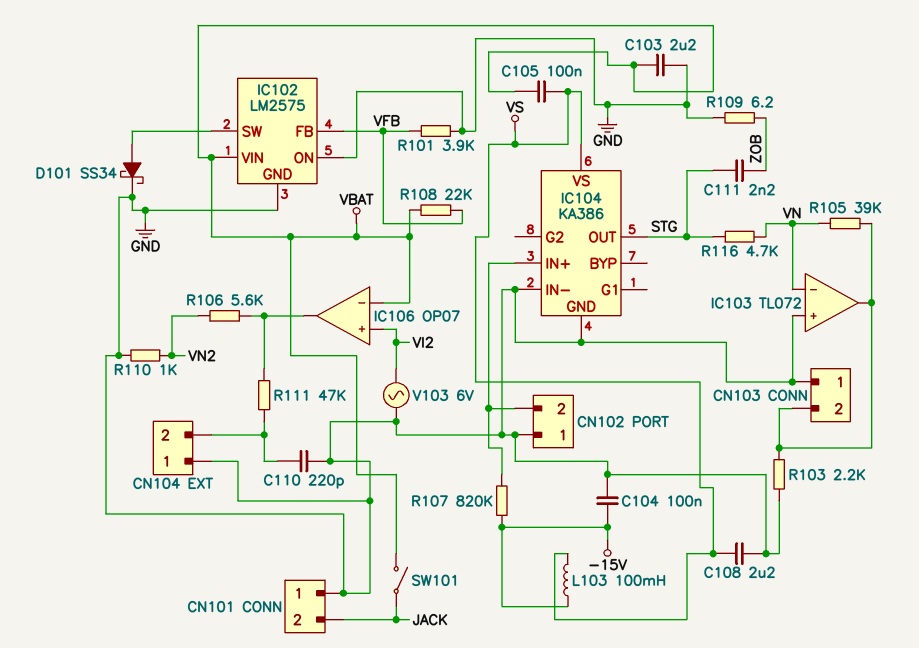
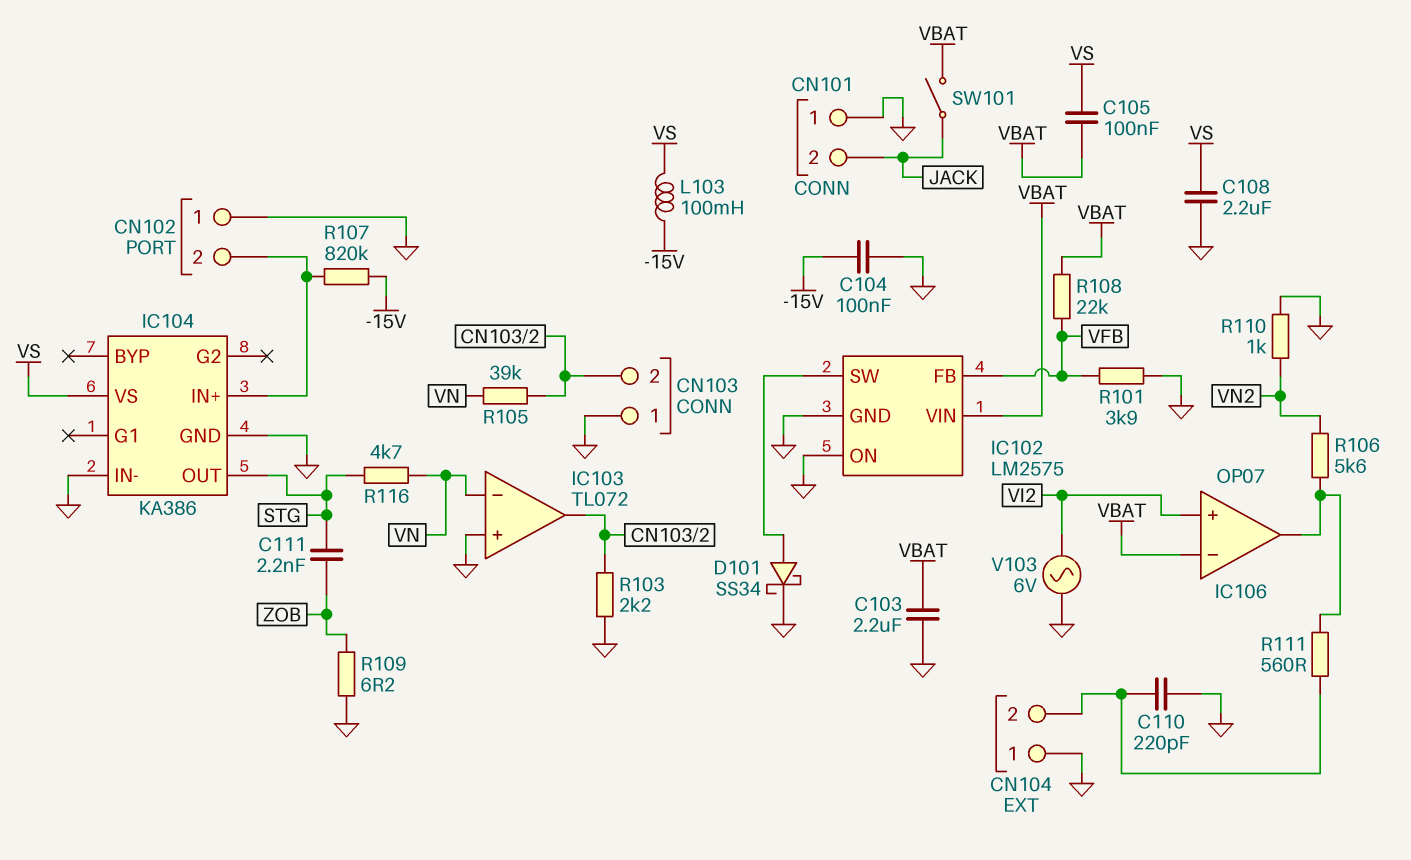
R111: 47k (CN104/2, IC106/out) -> 560 (CN104/2, IC106/out)

